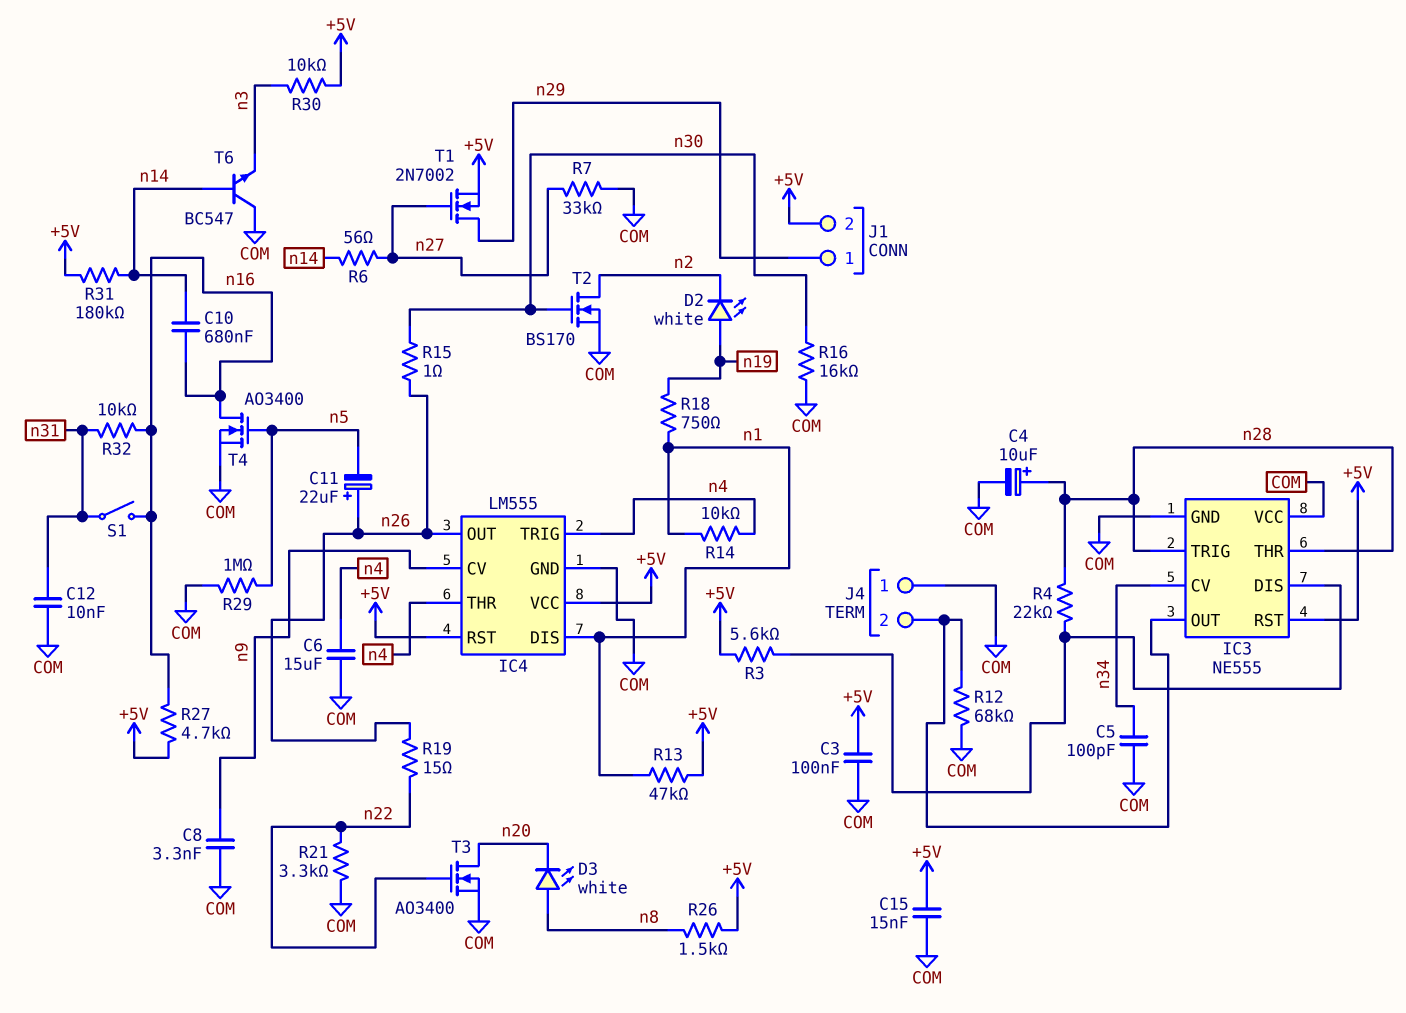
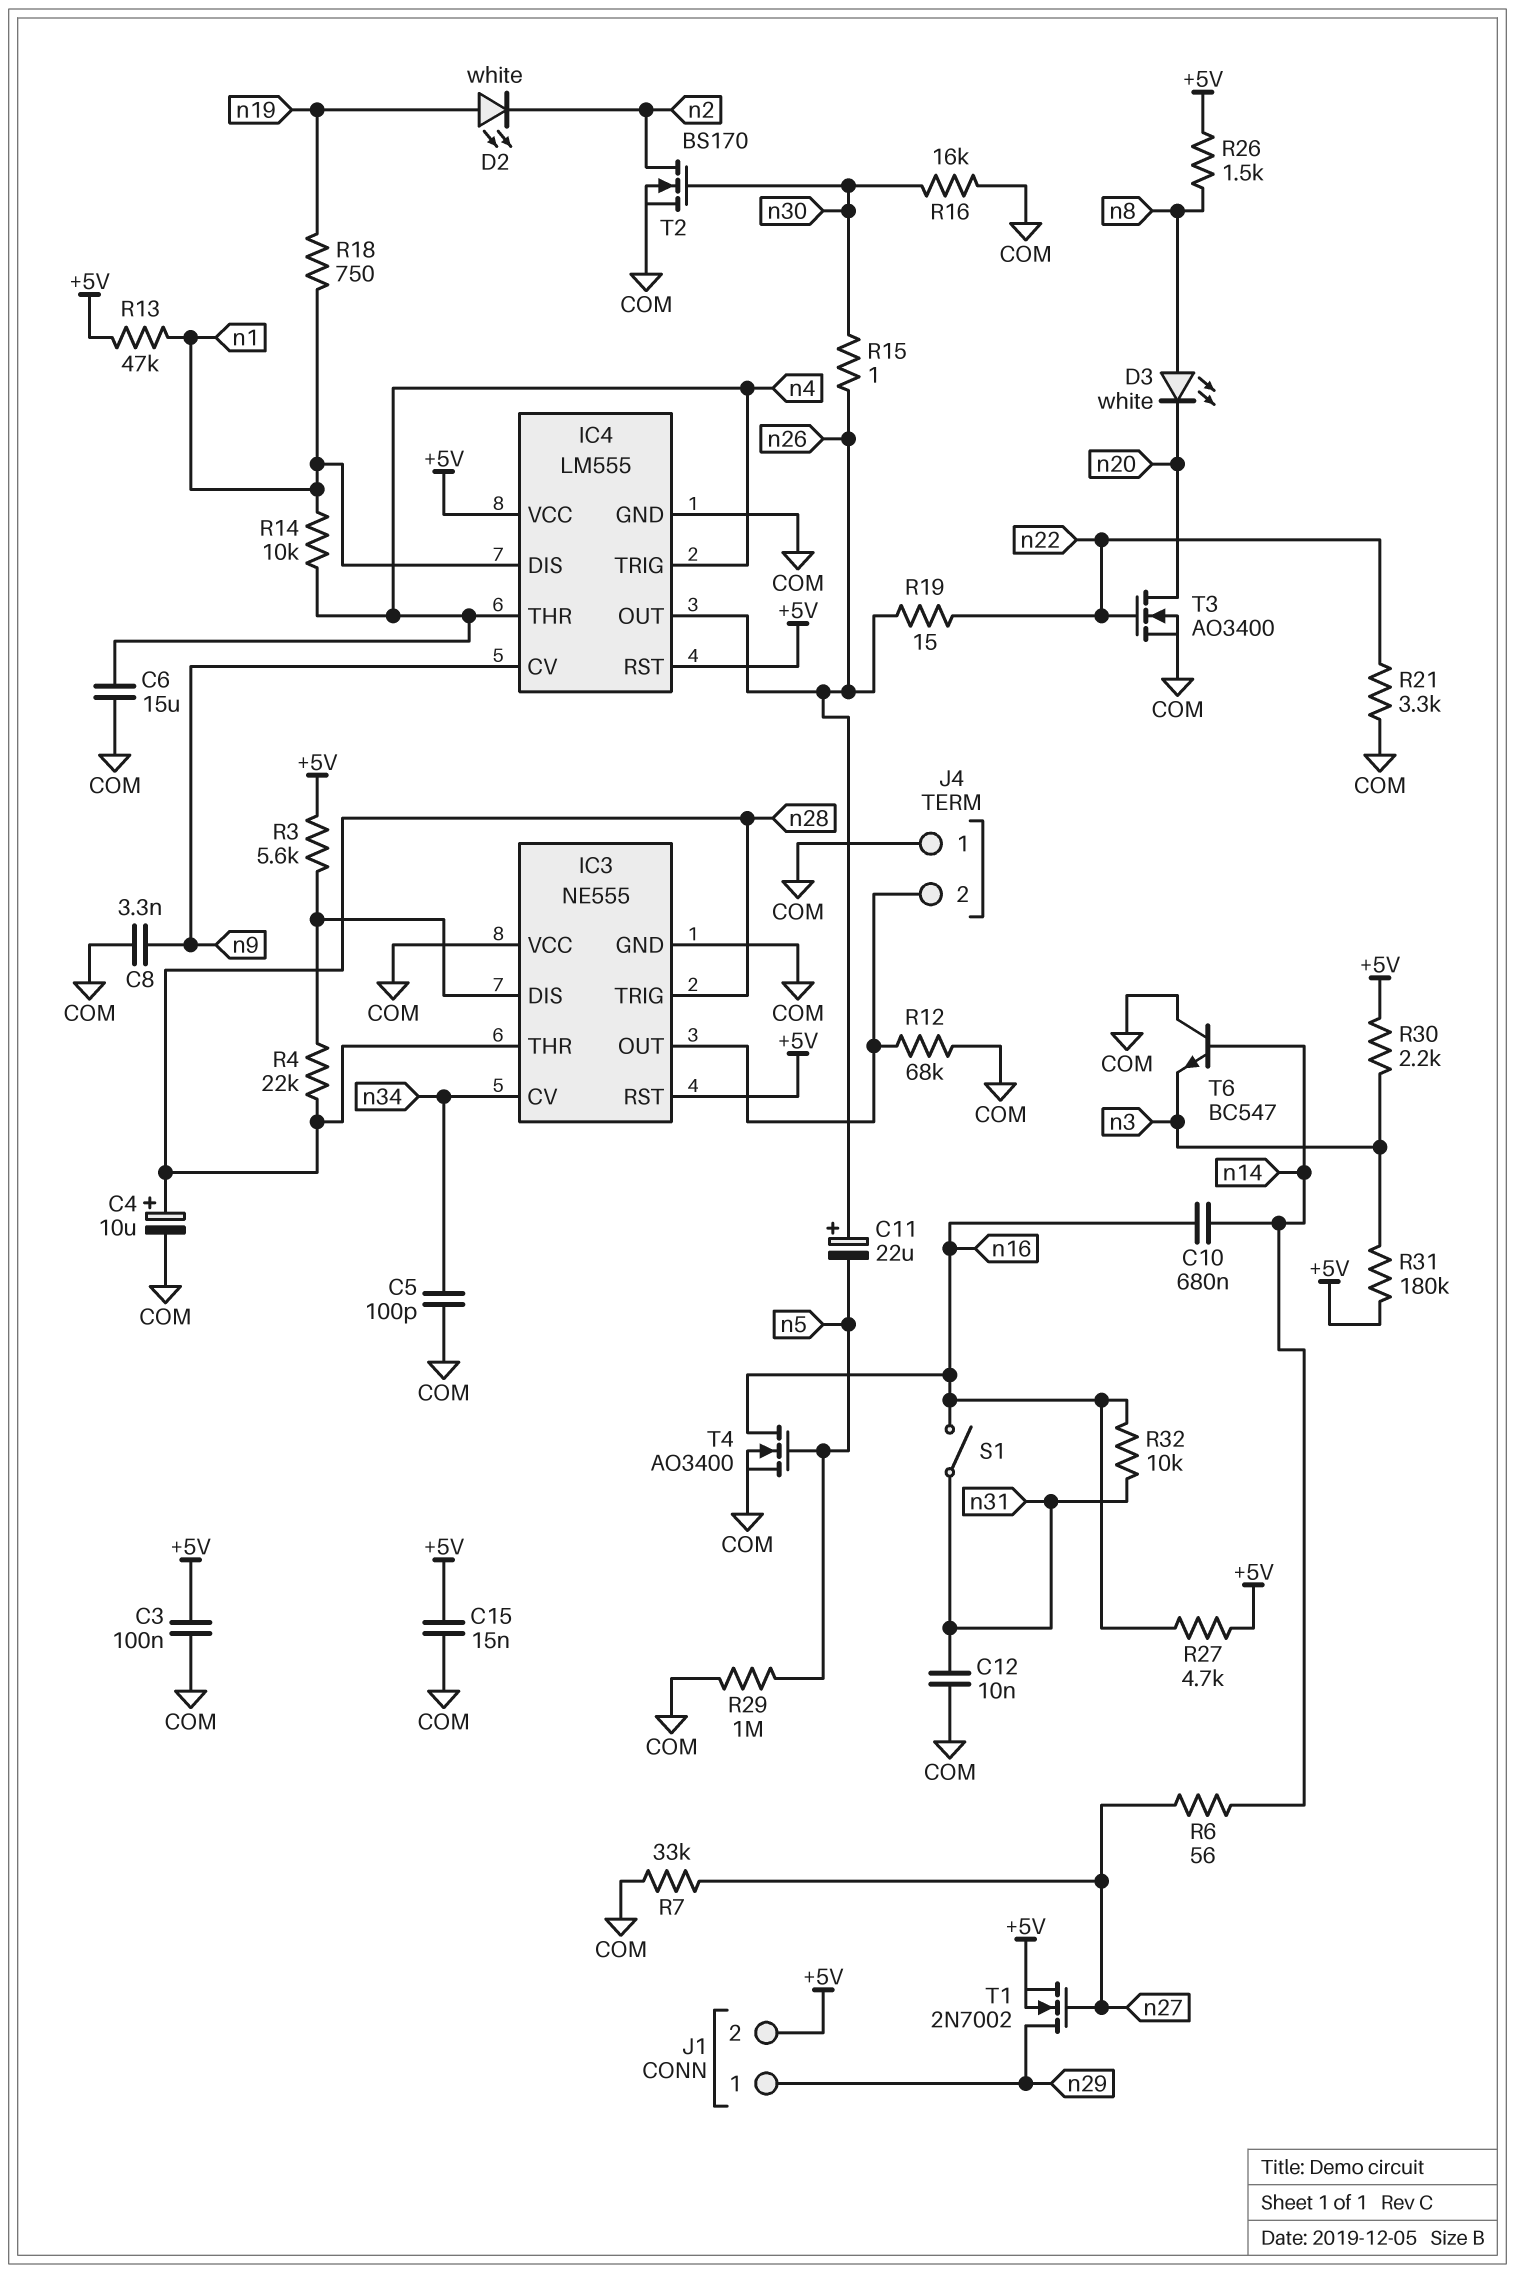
R30: 10k (+5V, n3) -> 2.2k (+5V, n3)
R31: 180k (+5V, n14) -> 180k (+5V, n3)

